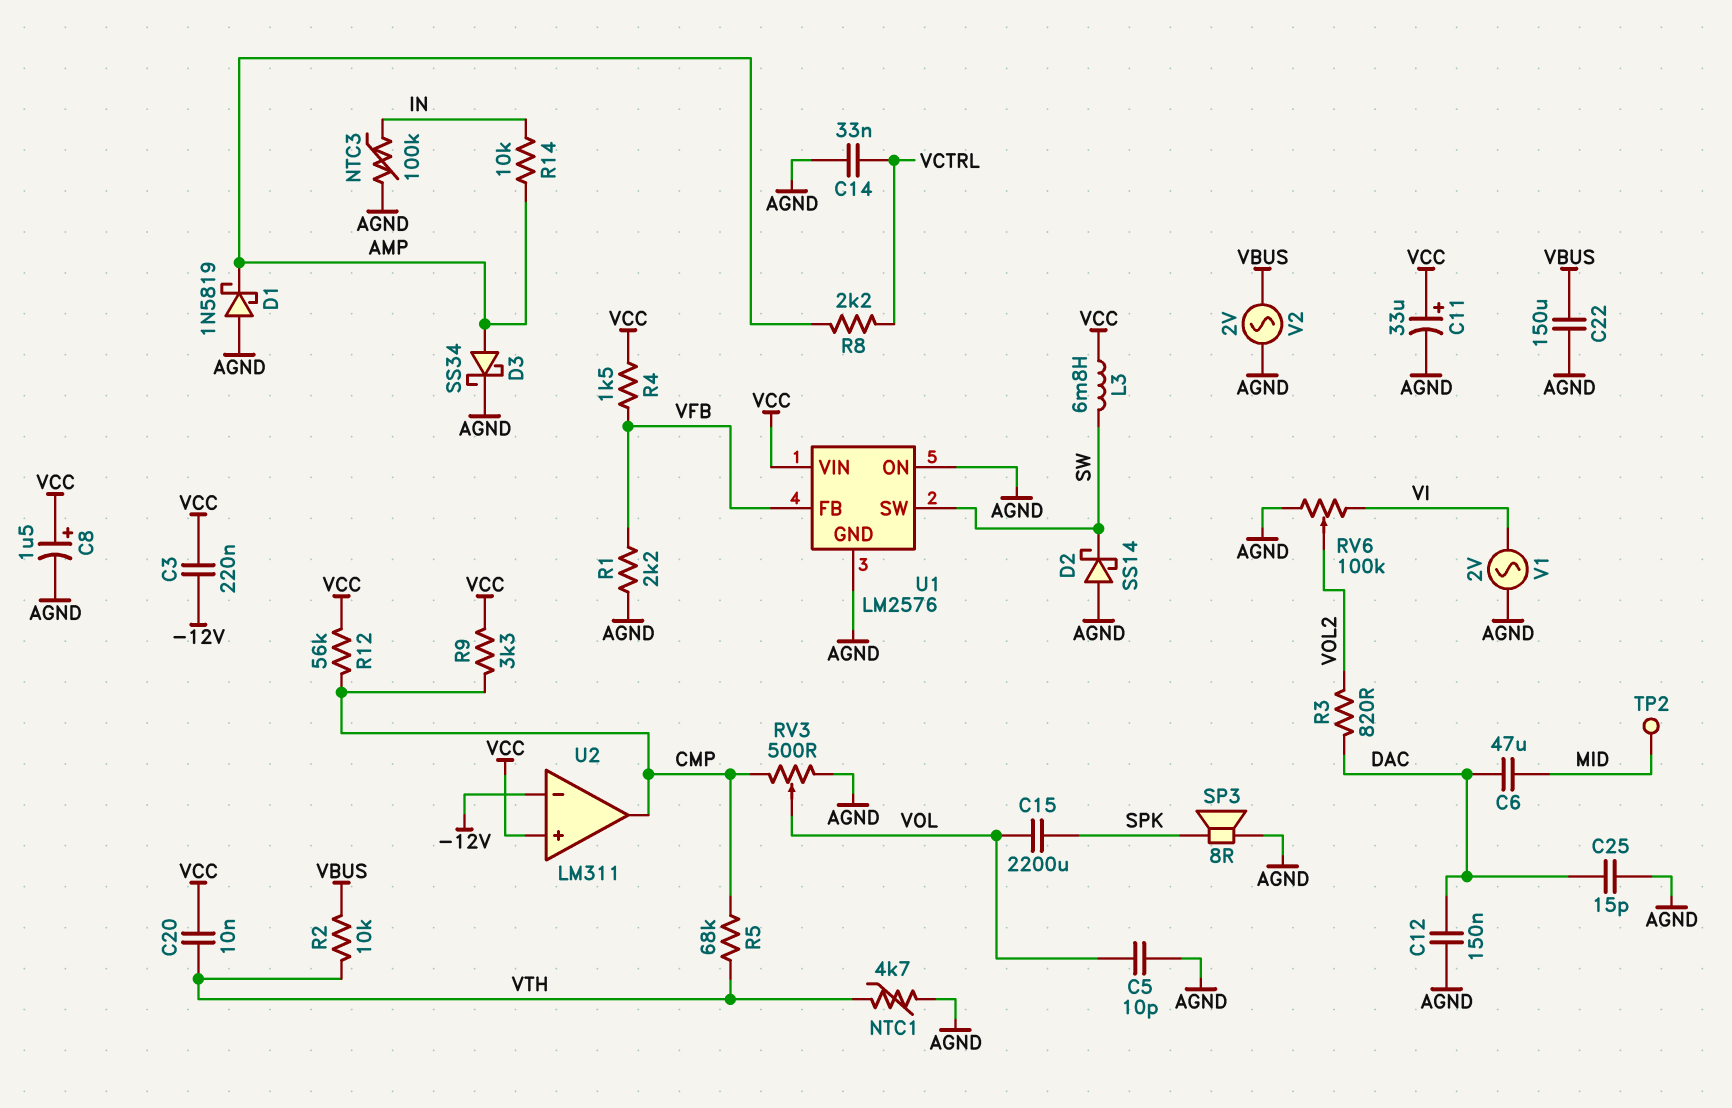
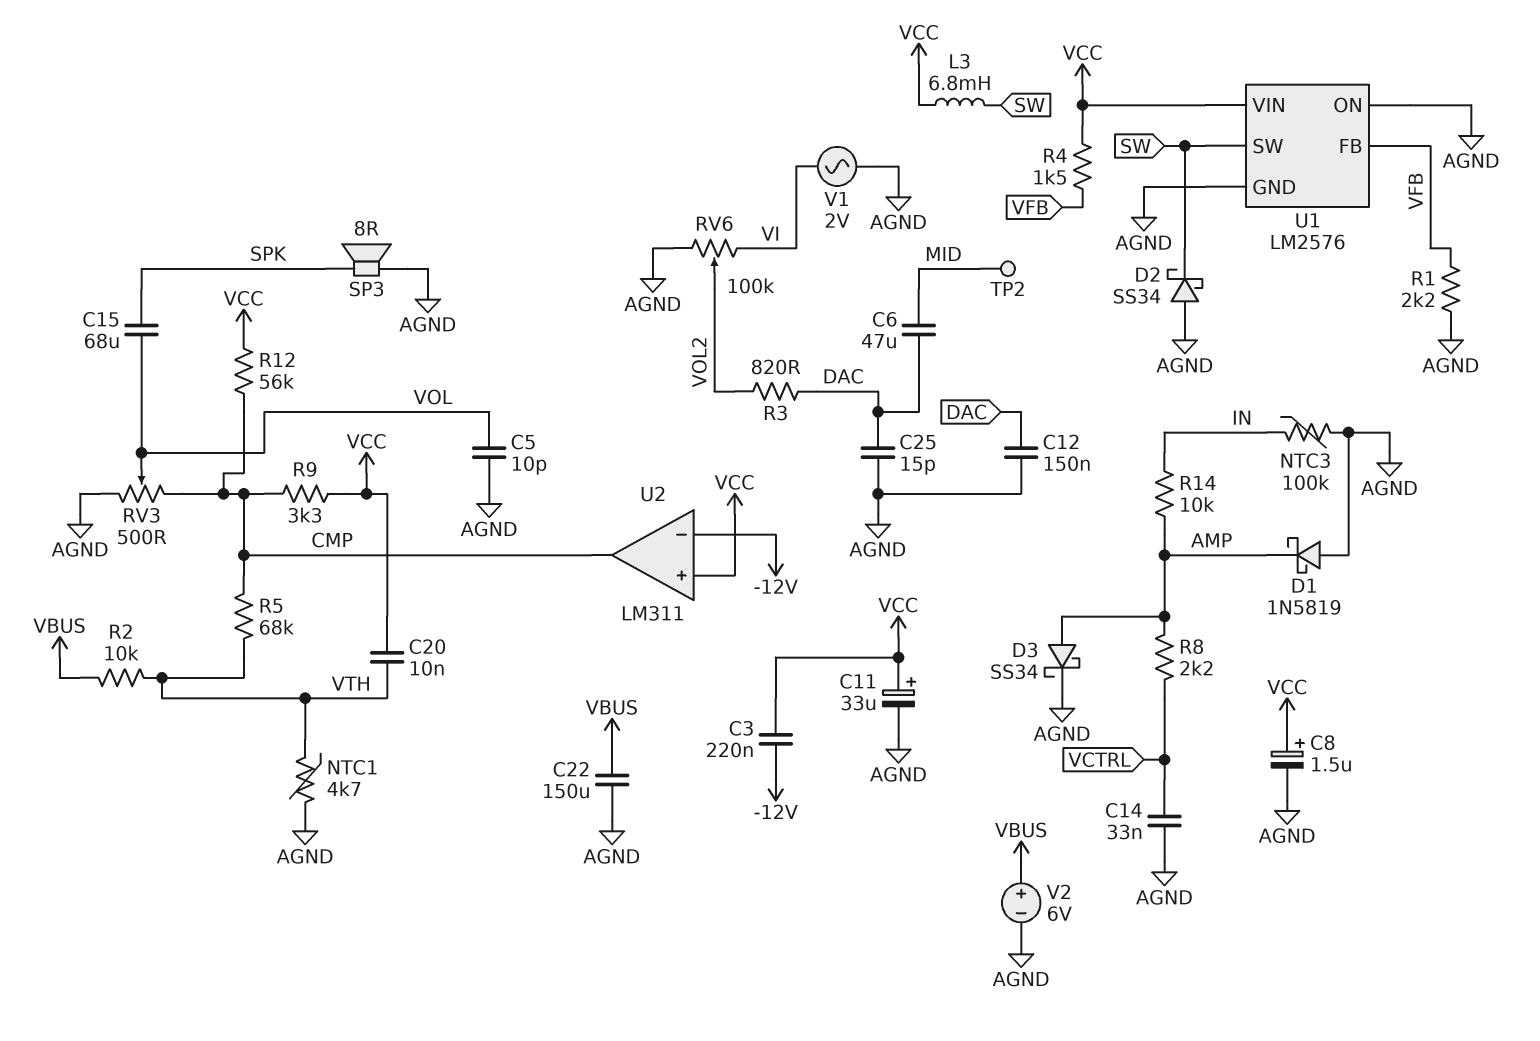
C15: 2200uF (SPK, VOL) -> 68uF (SPK, VOL)
D2: schottky SS14 (A AGND, K SW) -> schottky SS34 (A AGND, K SW)
V2: AC 2V (AGND, VBUS) -> 6V (plus VBUS, minus AGND)

